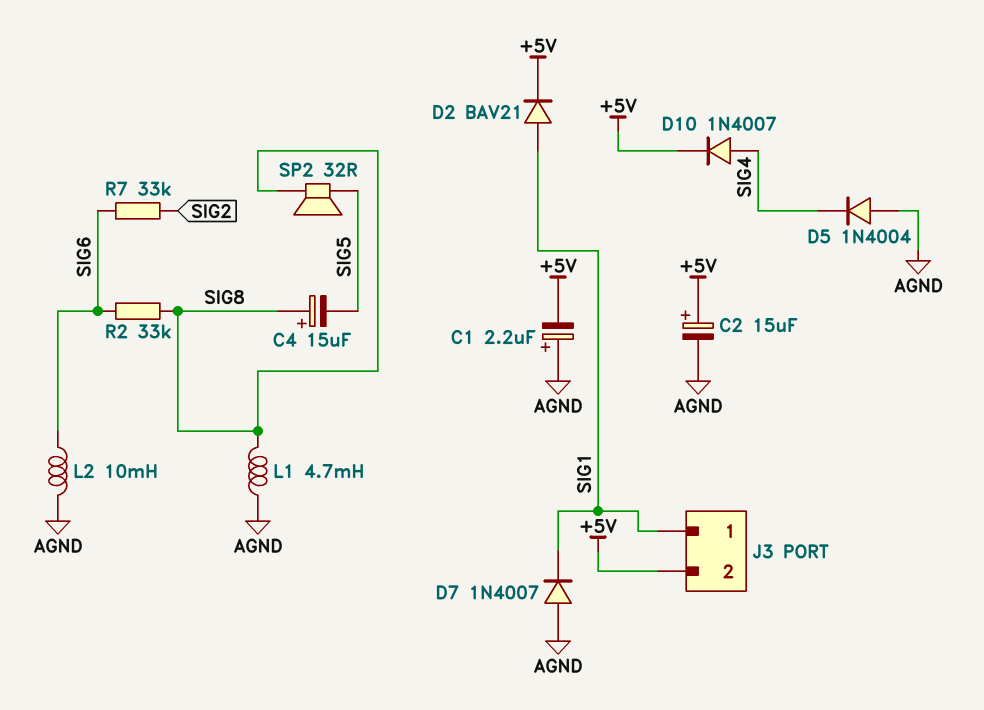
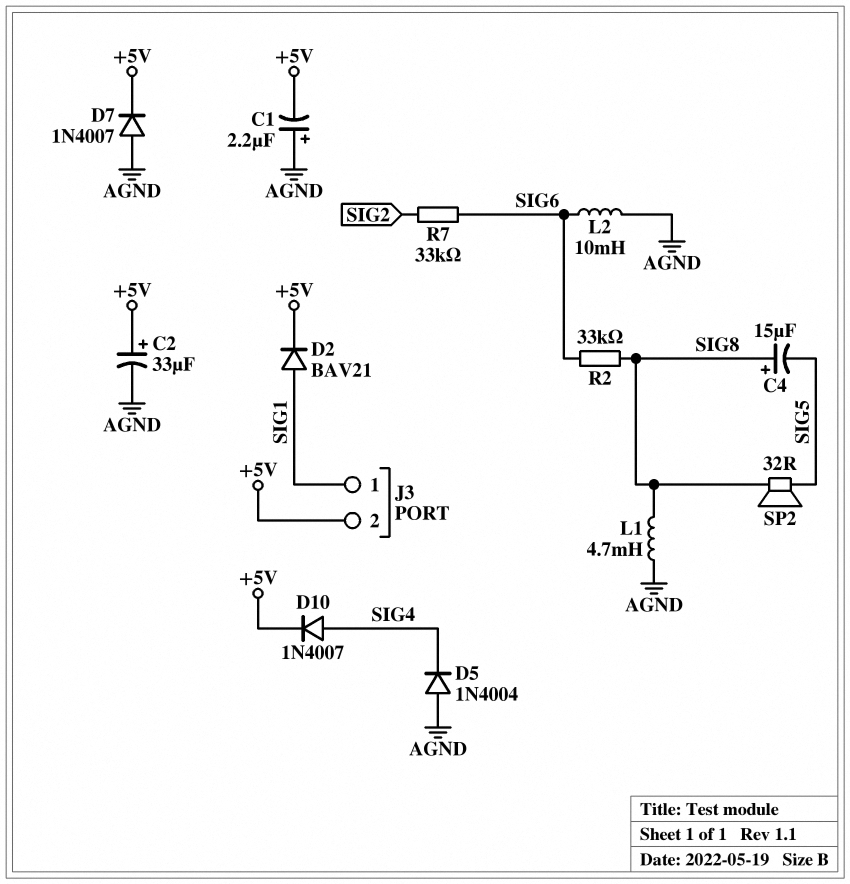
C2: 15uF (plus +5V, minus AGND) -> 33uF (plus +5V, minus AGND)
D7: diode 1N4007 (A AGND, K SIG1) -> diode 1N4007 (A AGND, K +5V)

